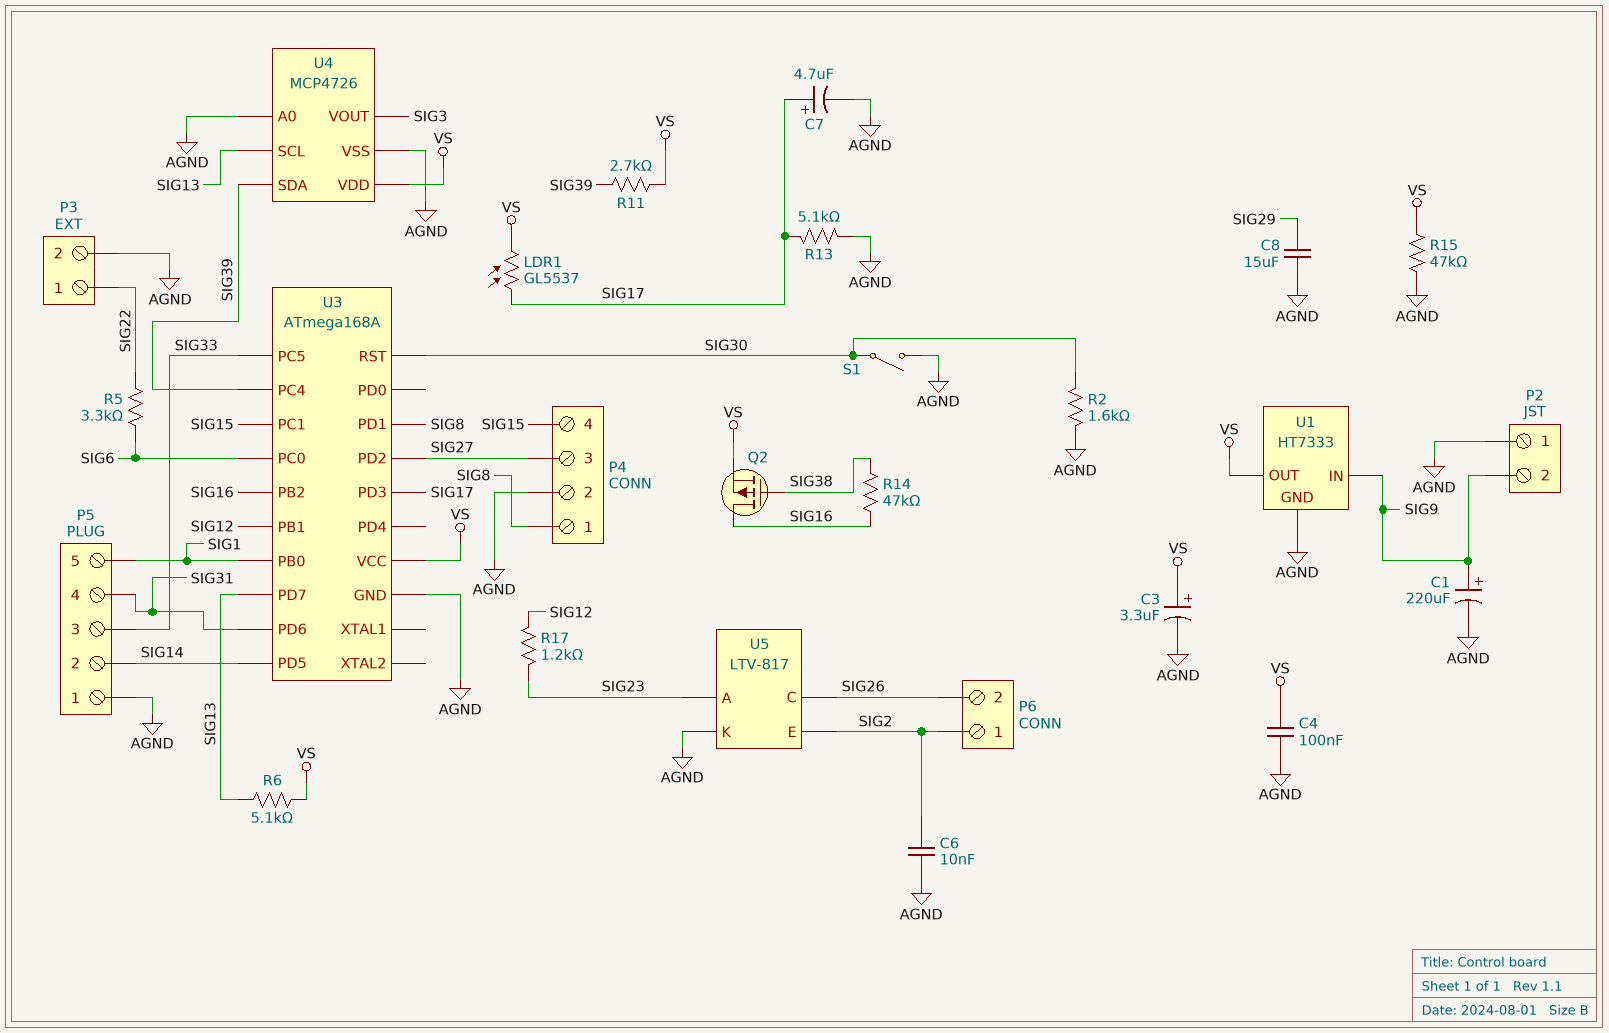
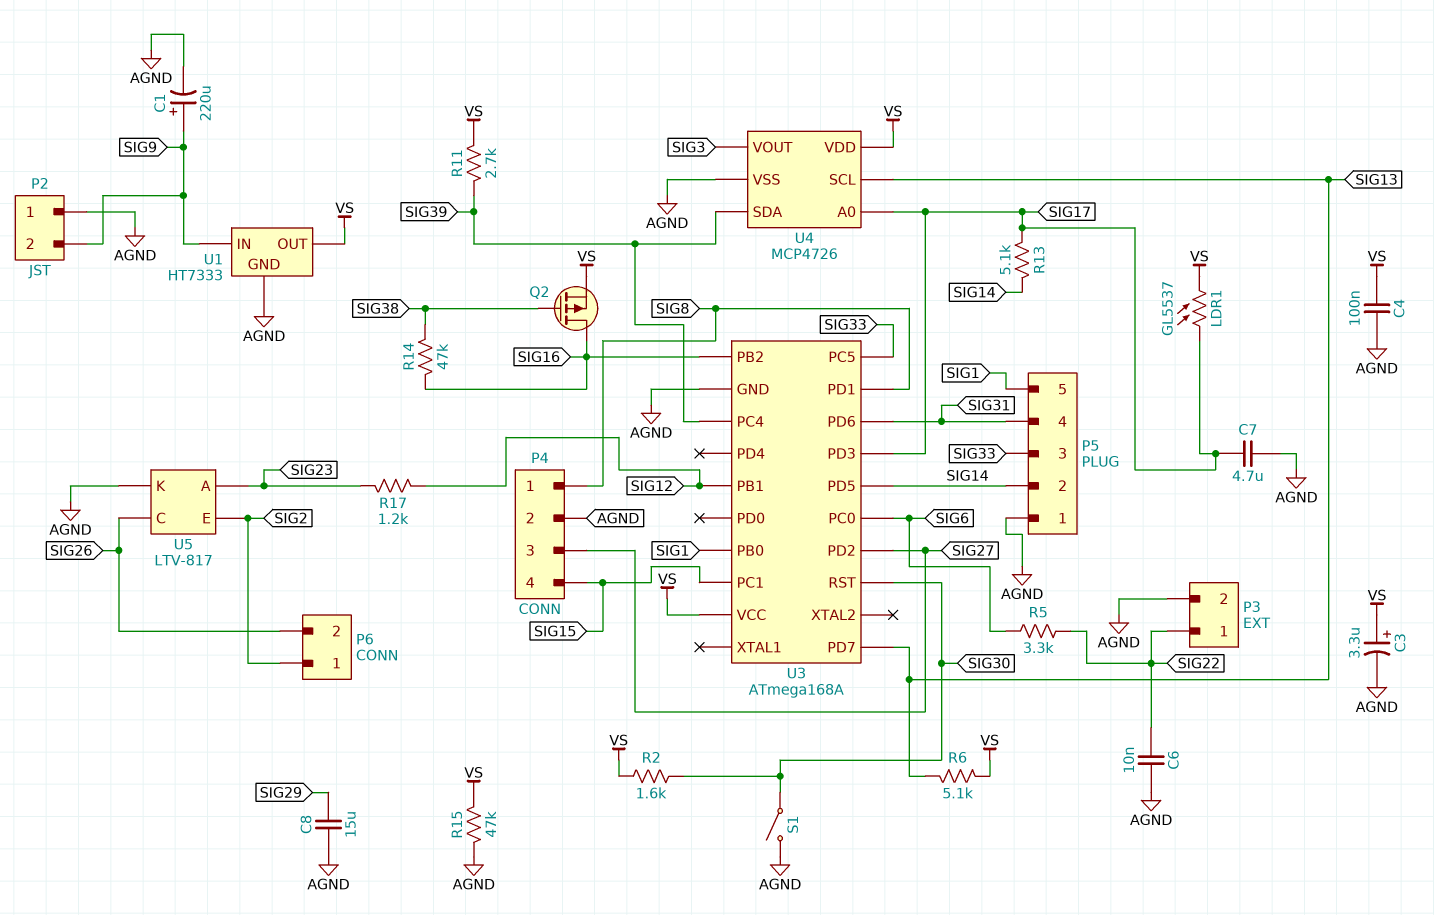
C6: 10nF (AGND, SIG2) -> 10nF (AGND, SIG22)
C7: 4.7uF (plus SIG17, minus AGND) -> 4.7uF (AGND, SIG17)
R2: 1.6k (AGND, SIG30) -> 1.6k (SIG30, VS)
R13: 5.1k (AGND, SIG17) -> 5.1k (SIG14, SIG17)
U4 pin A0: AGND -> SIG17

